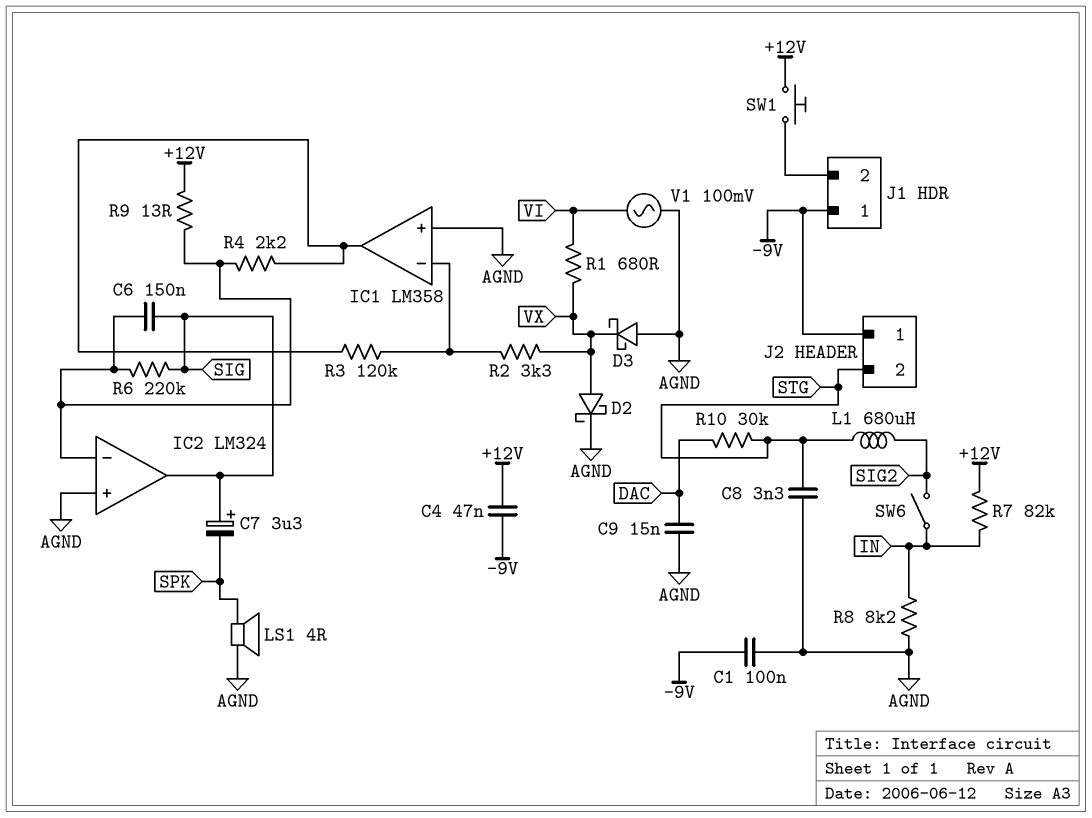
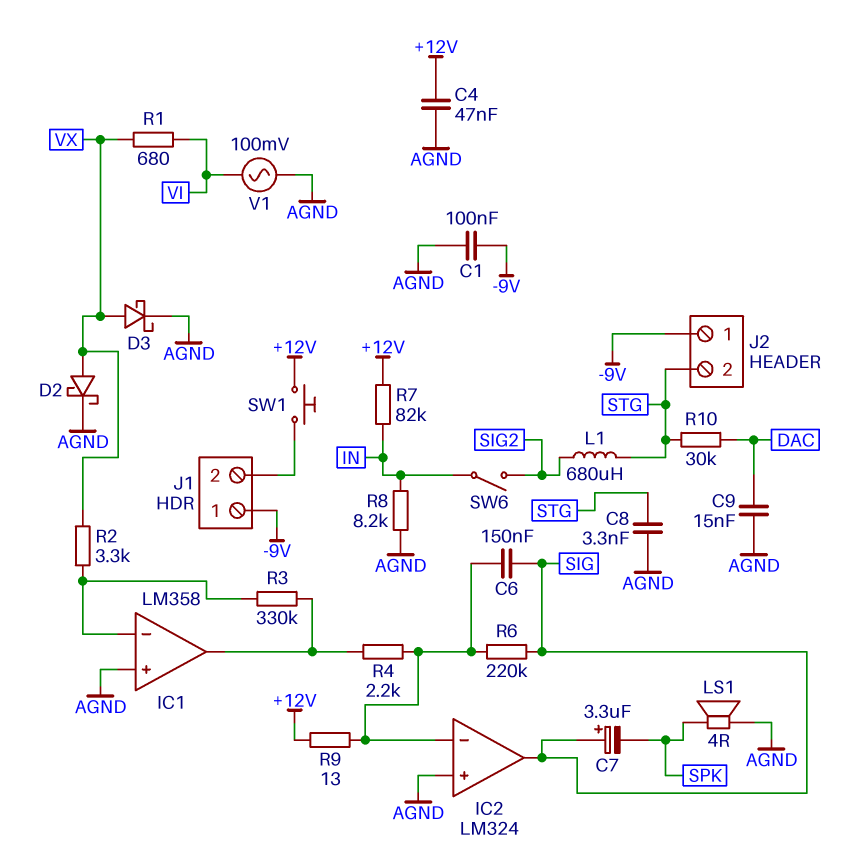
C4: 47nF (+12V, -9V) -> 47nF (+12V, AGND)
D3: schottky (A AGND, K VX) -> schottky (A VX, K AGND)
R3: 120k (IC1/in-, IC1/out) -> 330k (IC1/in-, IC1/out)

